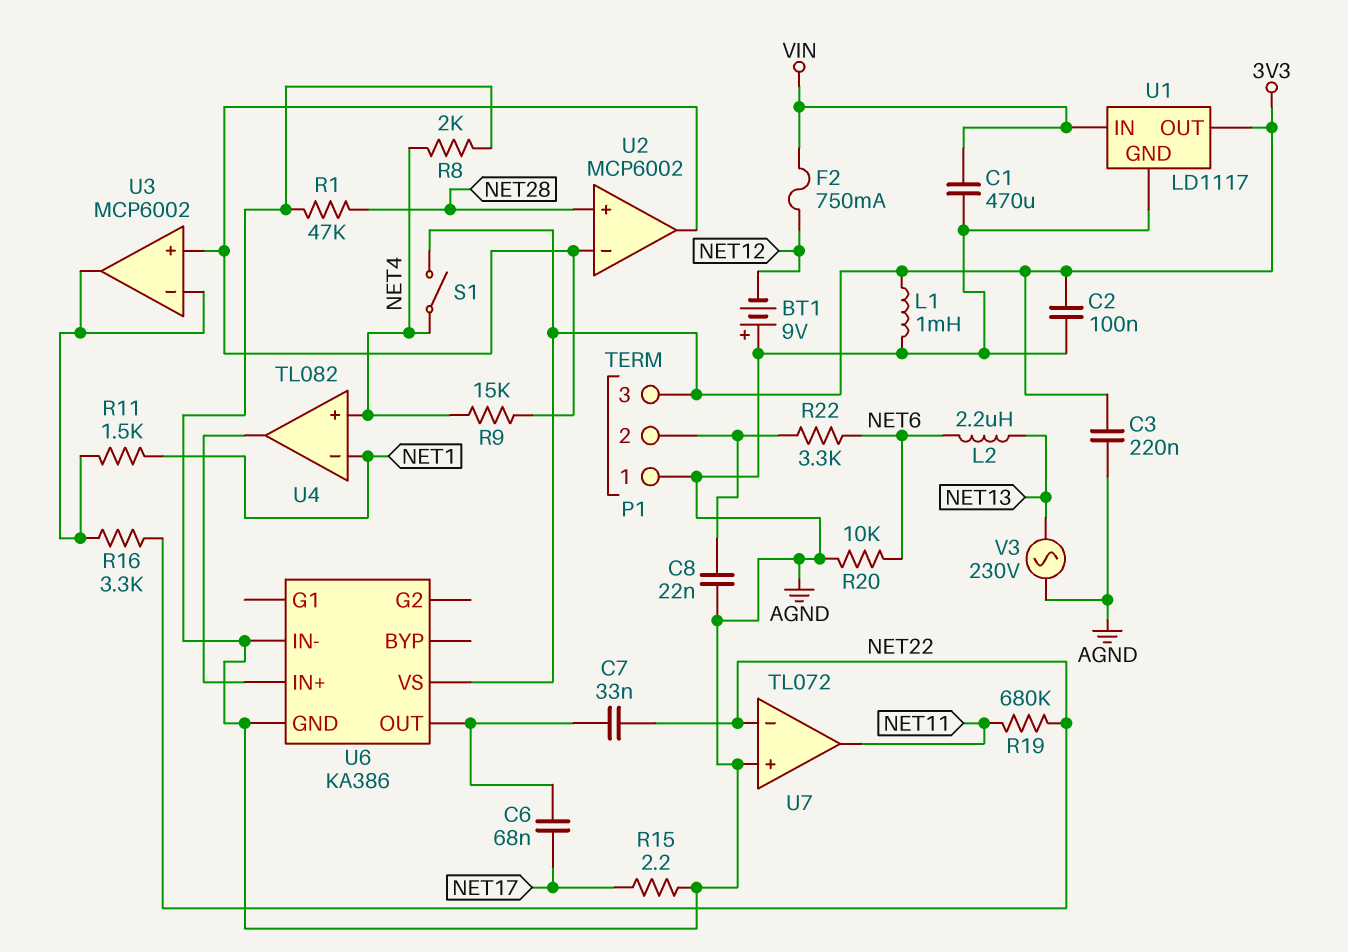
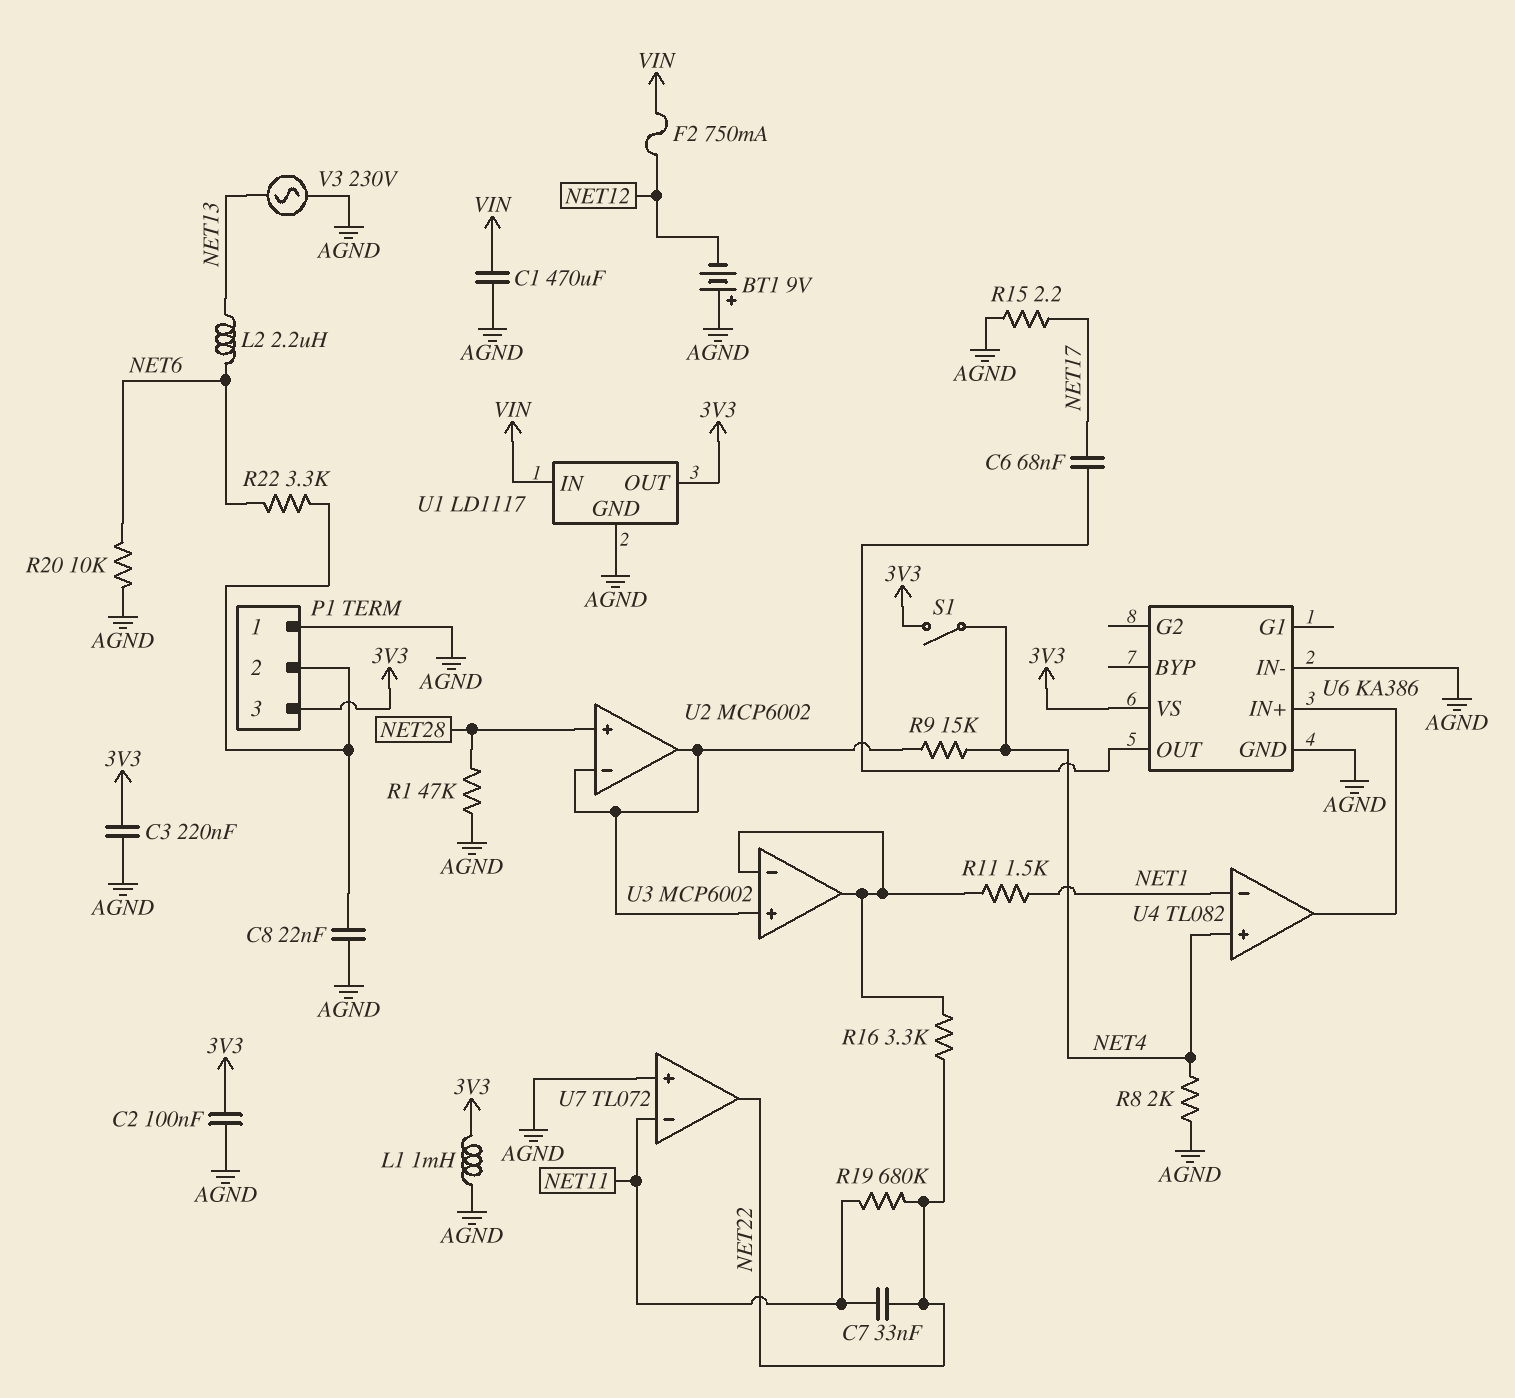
C7: 33nF (NET22, U6/OUT) -> 33nF (NET11, NET22)
U7 pin in-: NET22 -> NET11
U7 pin out: NET11 -> NET22

